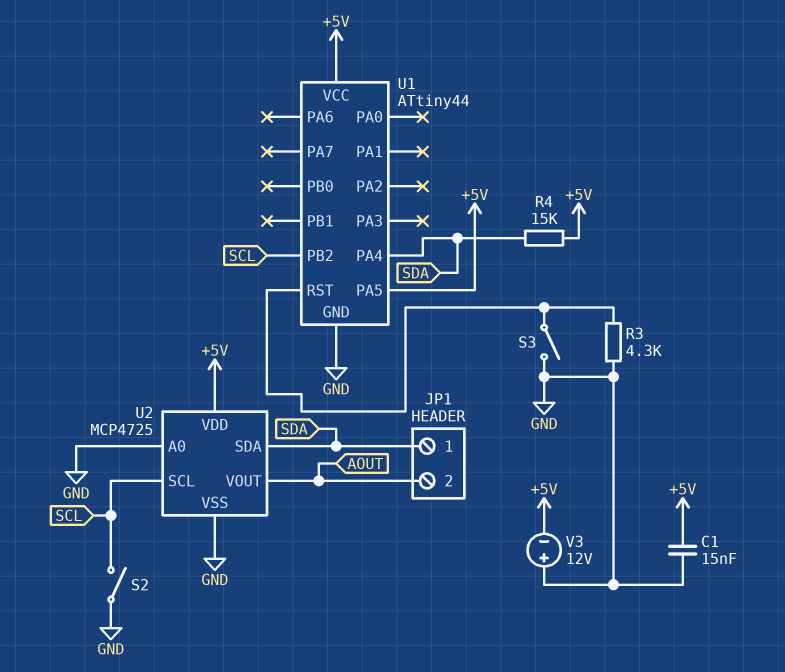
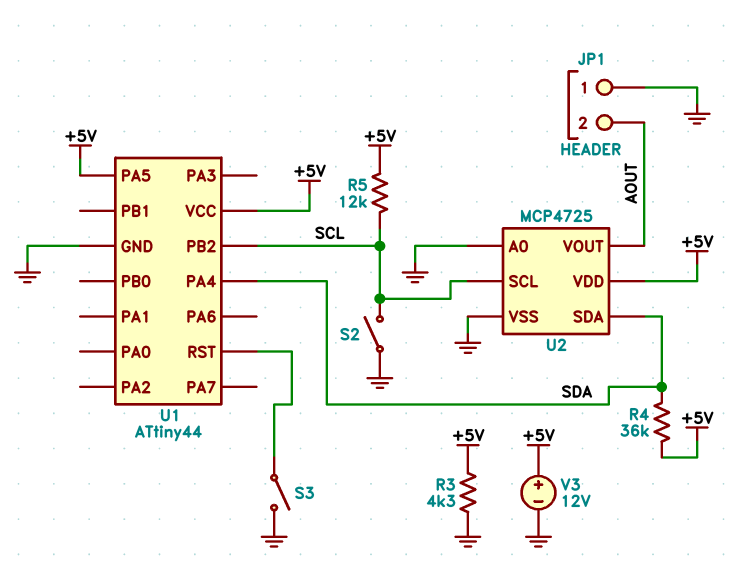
C1: 15nF (+5V, GND) -> none
JP1 pin 1: SDA -> GND
R3: 4.3k (GND, U1/RST) -> 4.3k (+5V, GND)
R4: 15k (+5V, SDA) -> 36k (+5V, SDA)
R5: none -> 12k (+5V, SCL)
V3: 12V (plus GND, minus +5V) -> 12V (plus +5V, minus GND)

